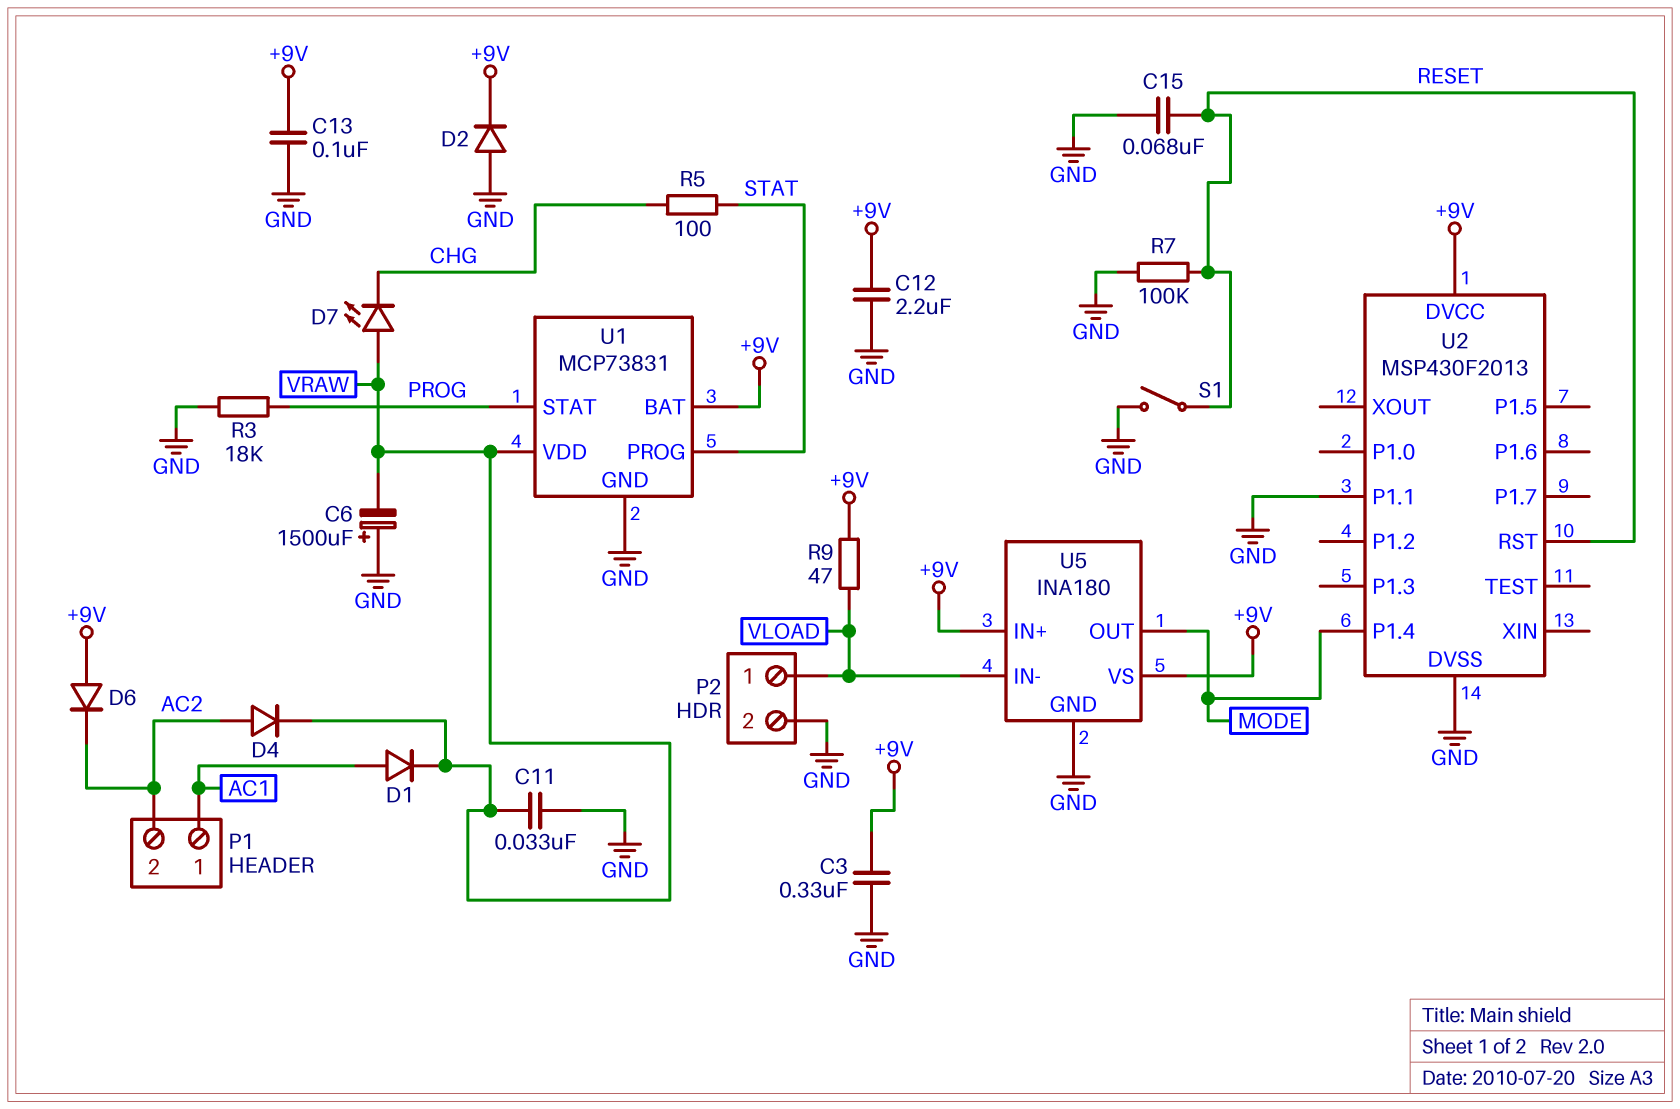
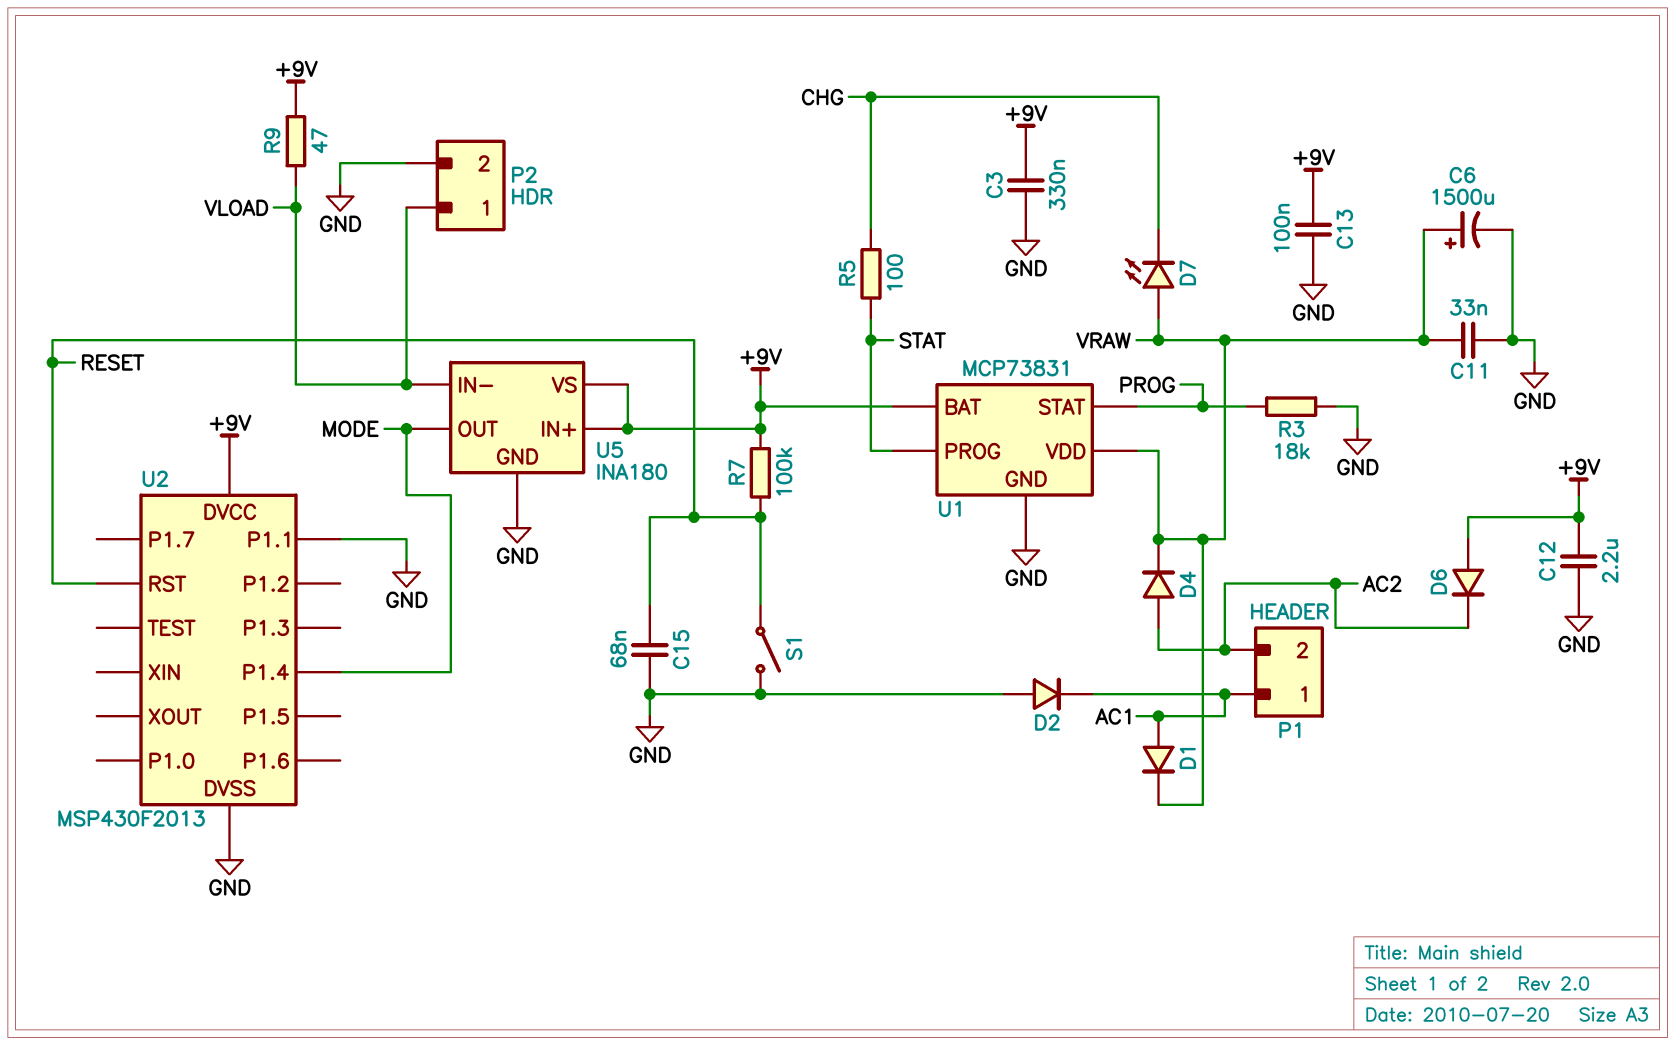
C6: 1500uF (plus GND, minus VRAW) -> 1500uF (plus VRAW, minus GND)
D2: diode (A GND, K +9V) -> diode (A GND, K AC1)
R7: 100k (GND, RESET) -> 100k (+9V, RESET)

